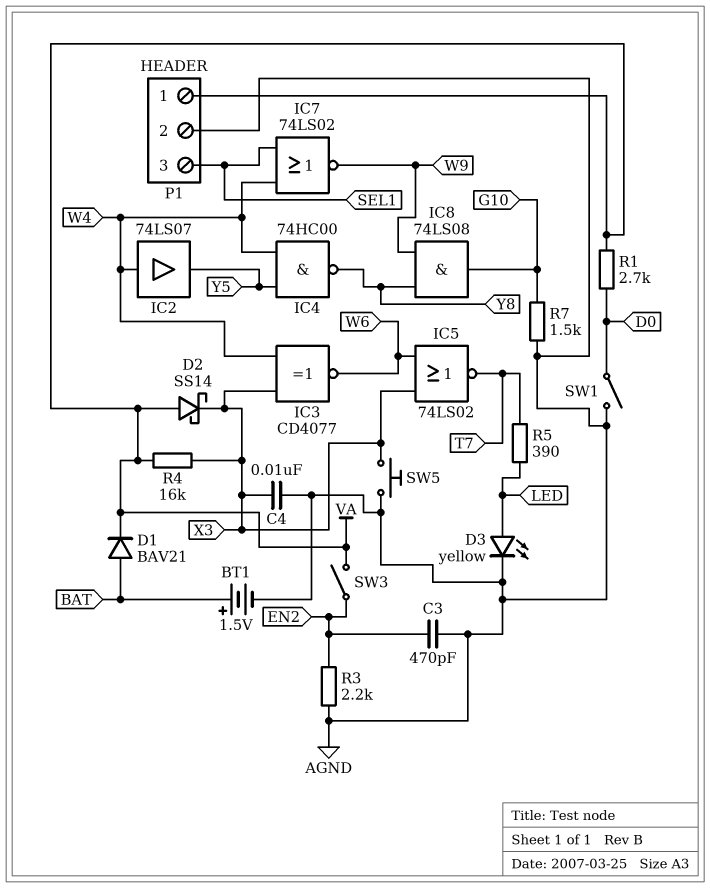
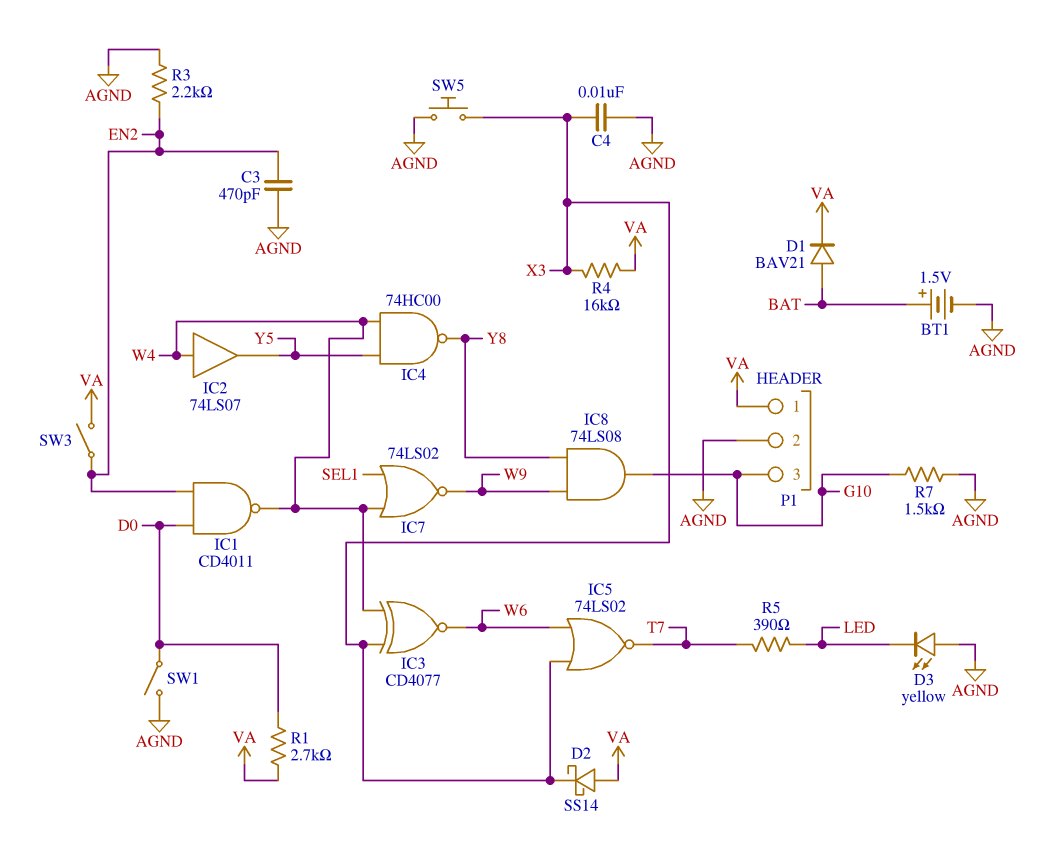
D3: LED yellow (A LED, K AGND) -> LED yellow (A AGND, K LED)
IC1: none -> NAND CD4011 (in D0, in EN2, out W4)
P1 pin 3: SEL1 -> G10

